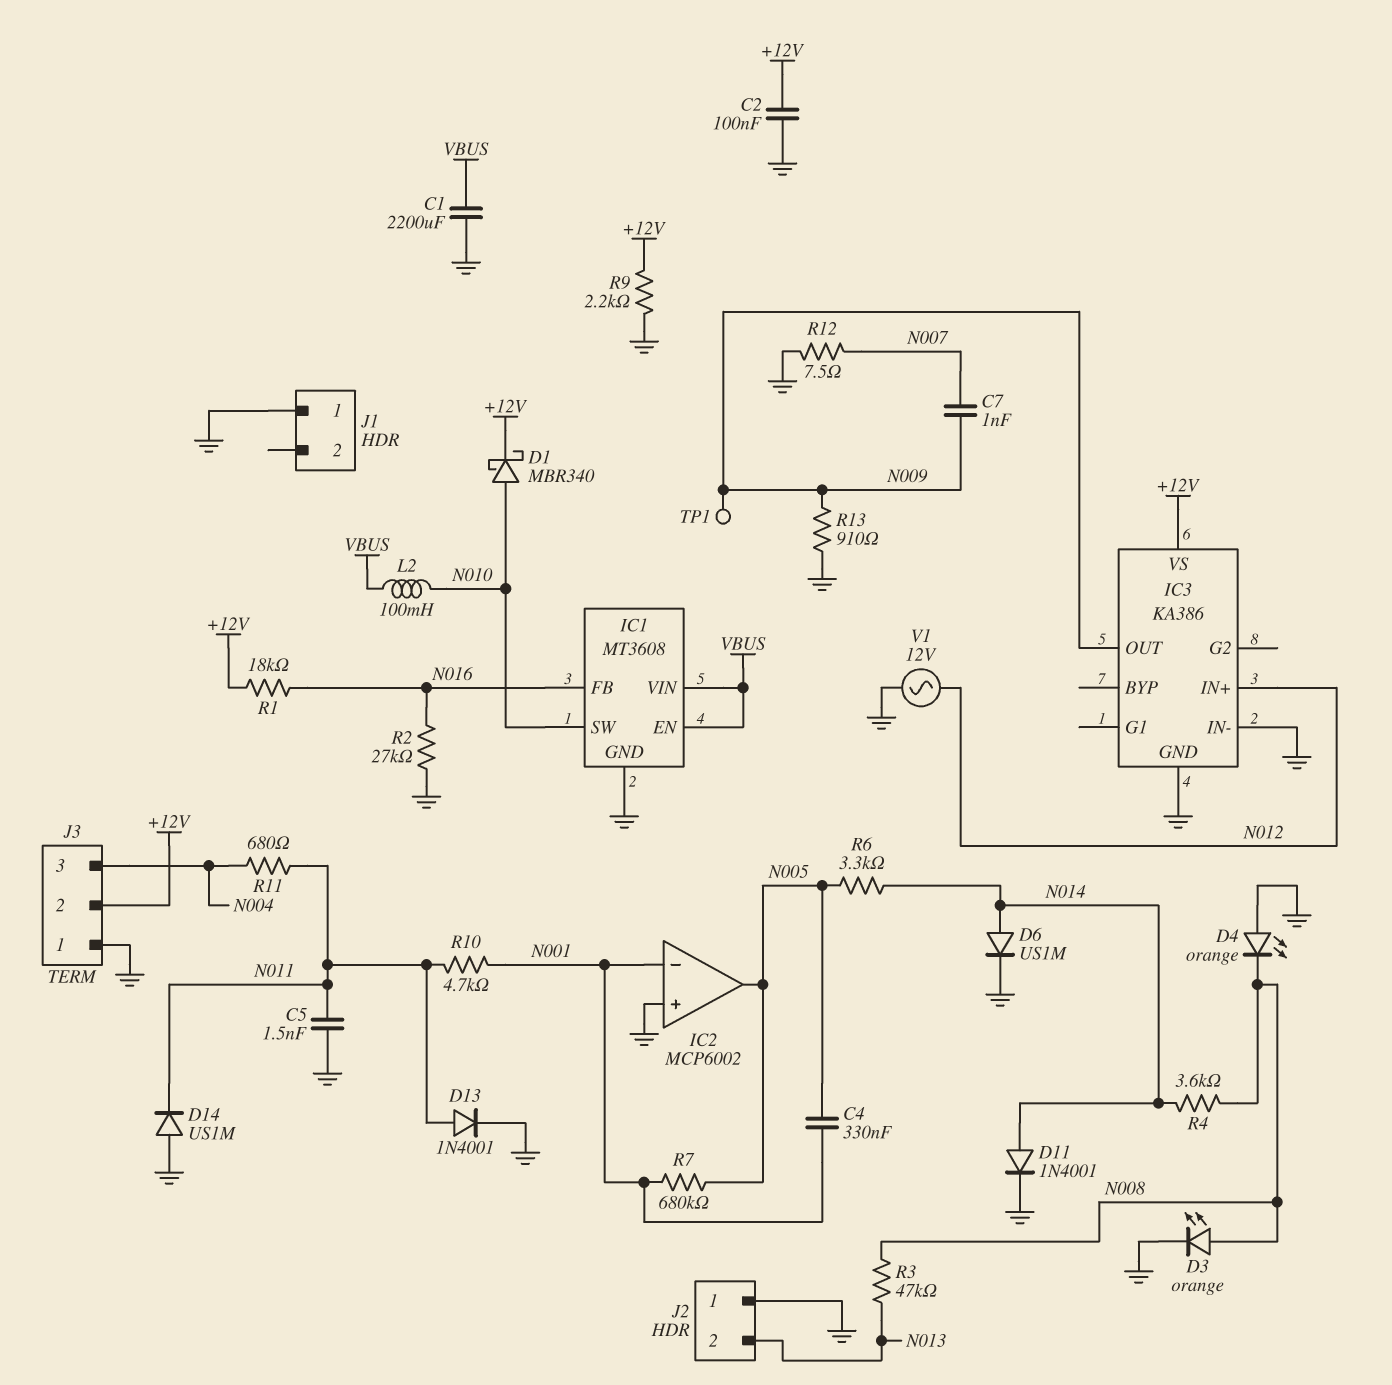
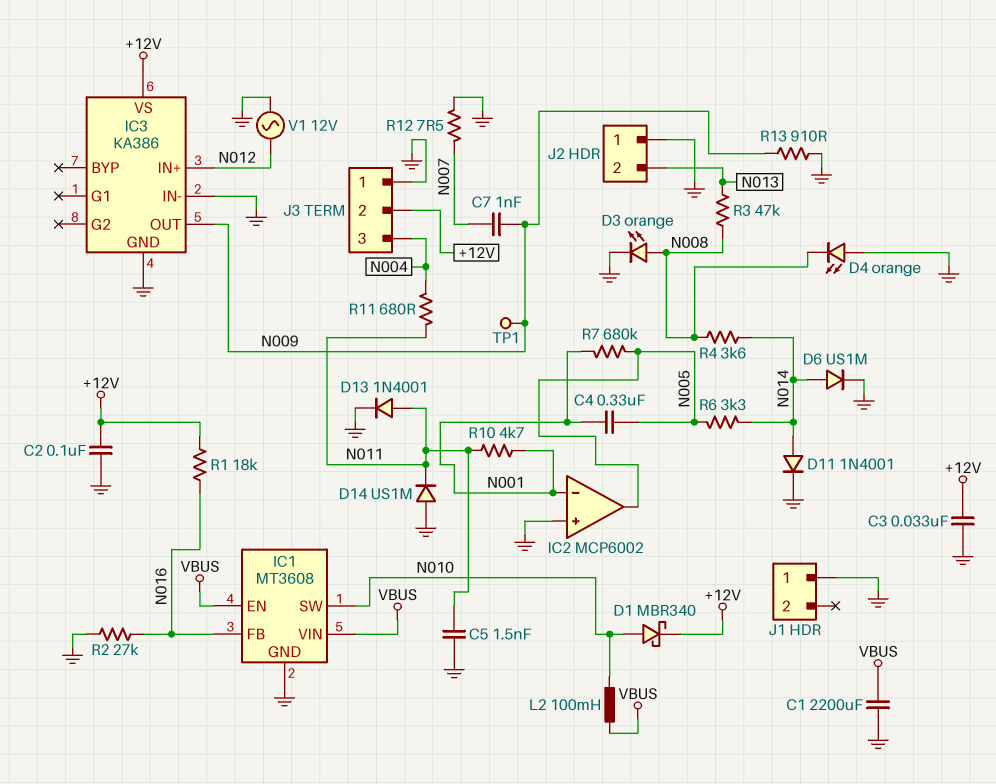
C3: none -> 33nF (+12V, GND)
R9: 2.2k (+12V, GND) -> none

